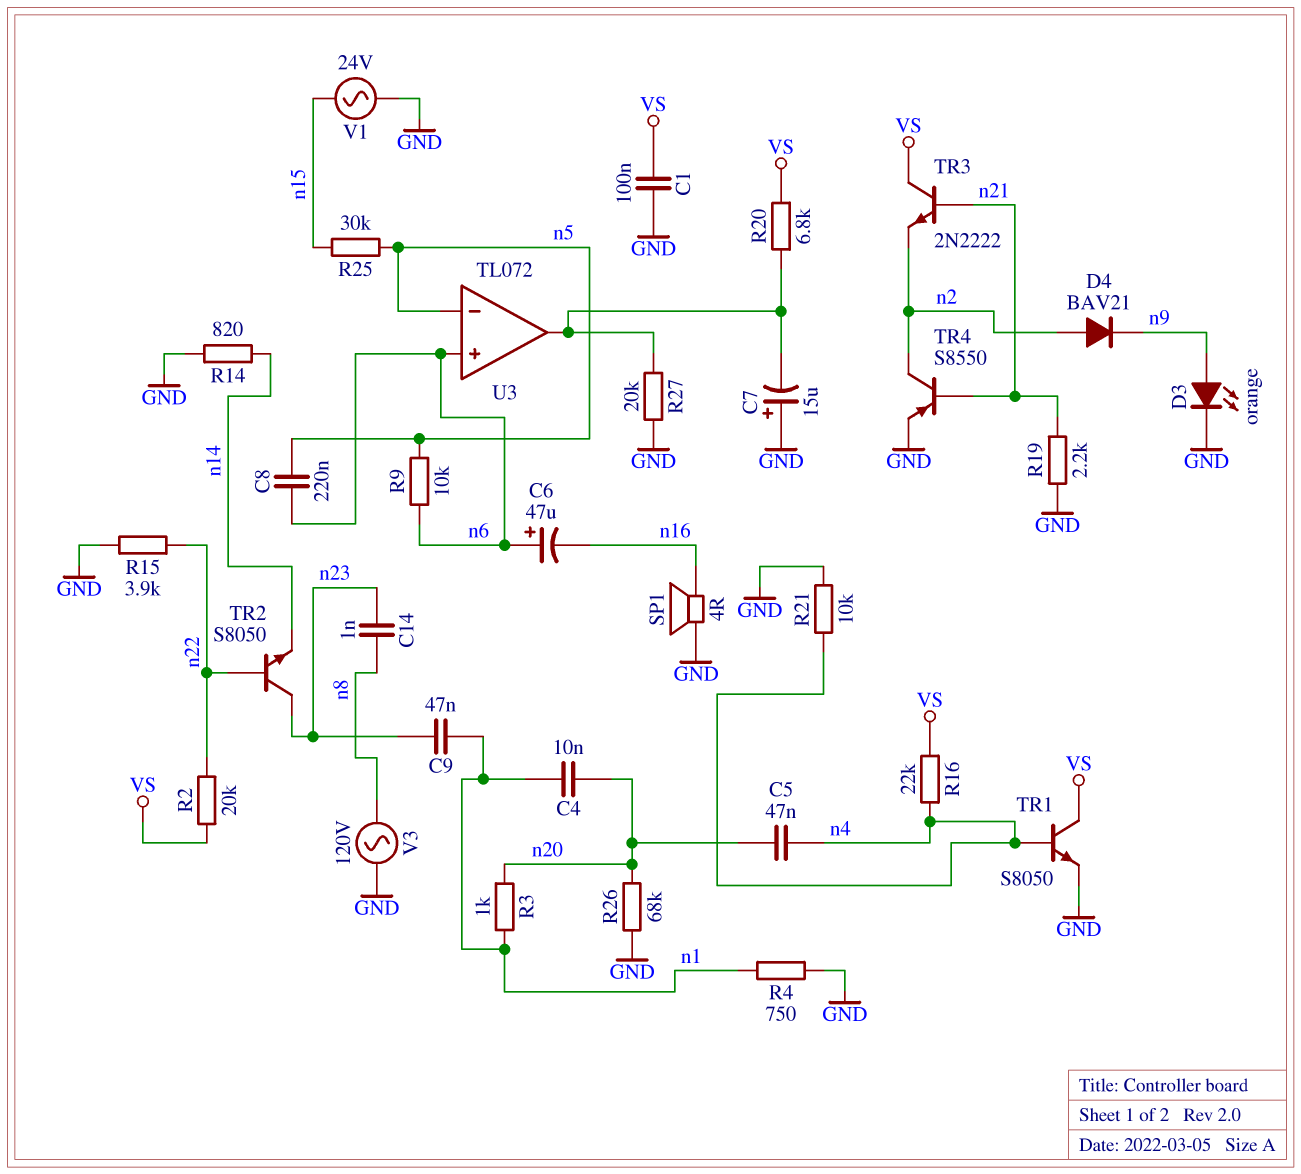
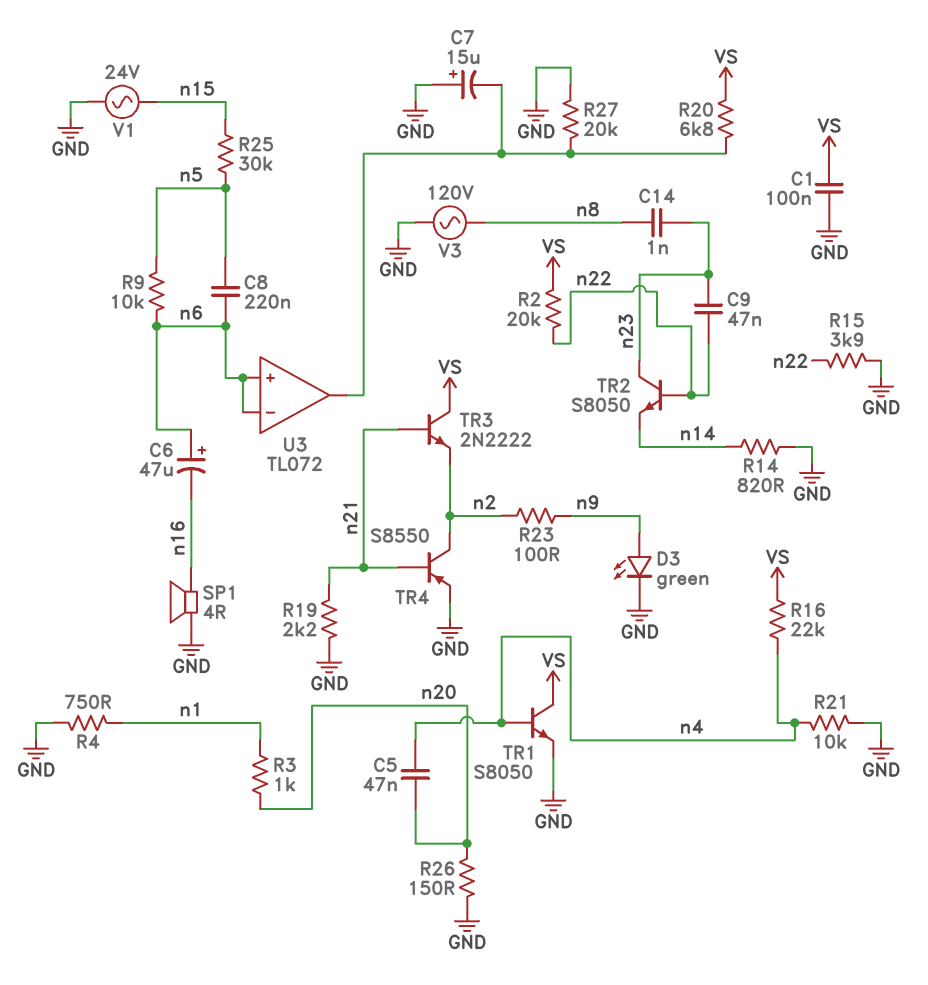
C4: 10nF (n1, n20) -> none
C9: 47nF (n1, n23) -> 47nF (n22, n23)
D3: LED orange (A n9, K GND) -> LED green (A n9, K GND)
D4: diode BAV21 (A n2, K n9) -> none
R23: none -> 100 (n2, n9)
R26: 68k (GND, n20) -> 150 (GND, n20)
U3 pin in-: n5 -> n6

